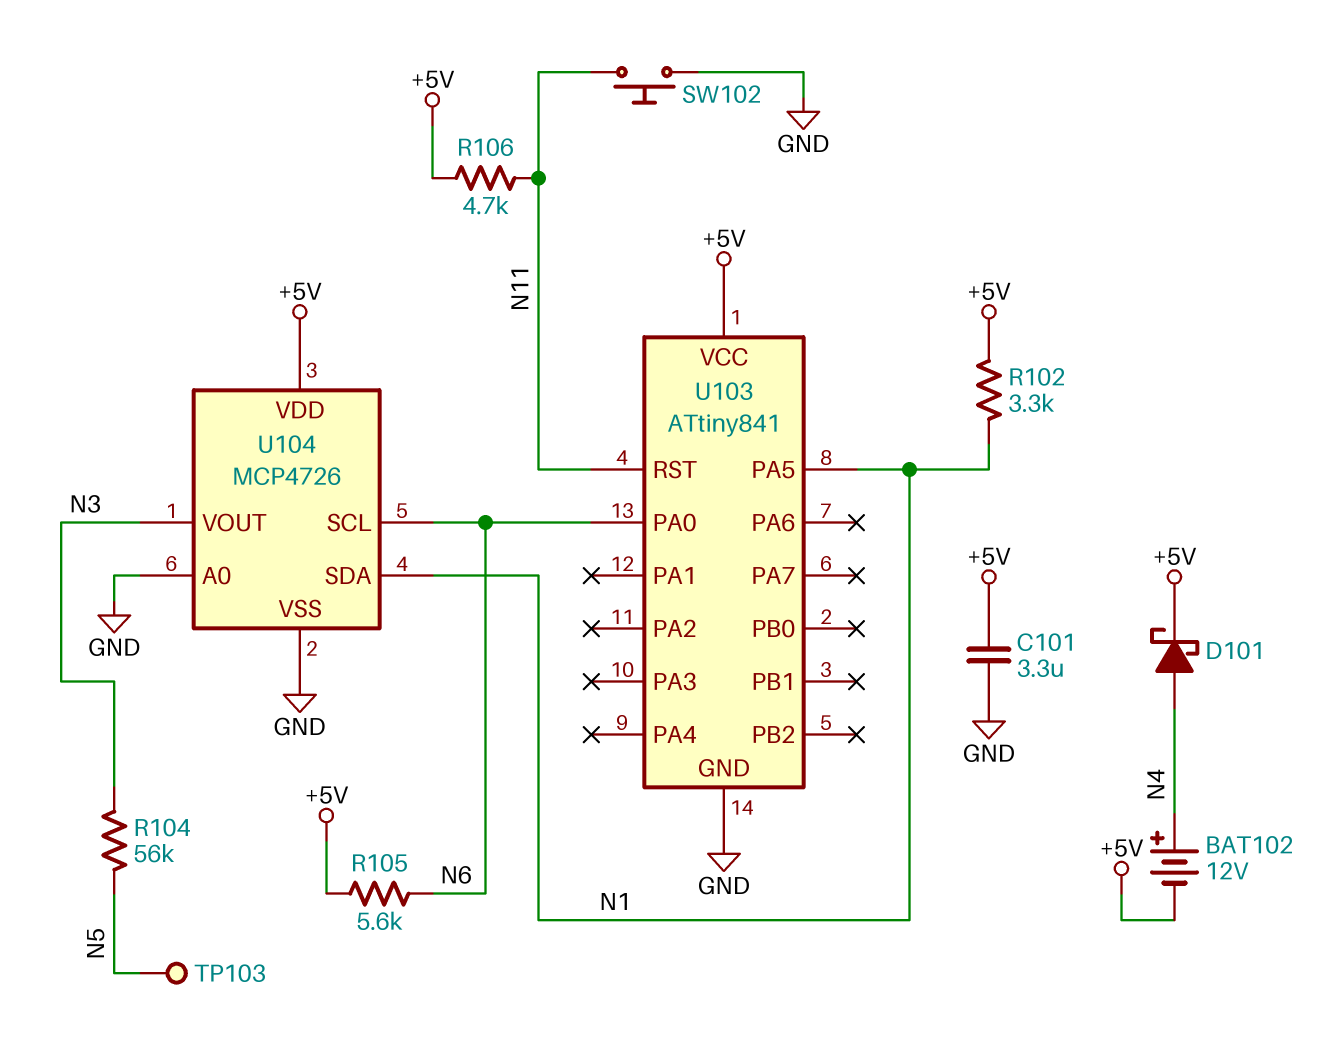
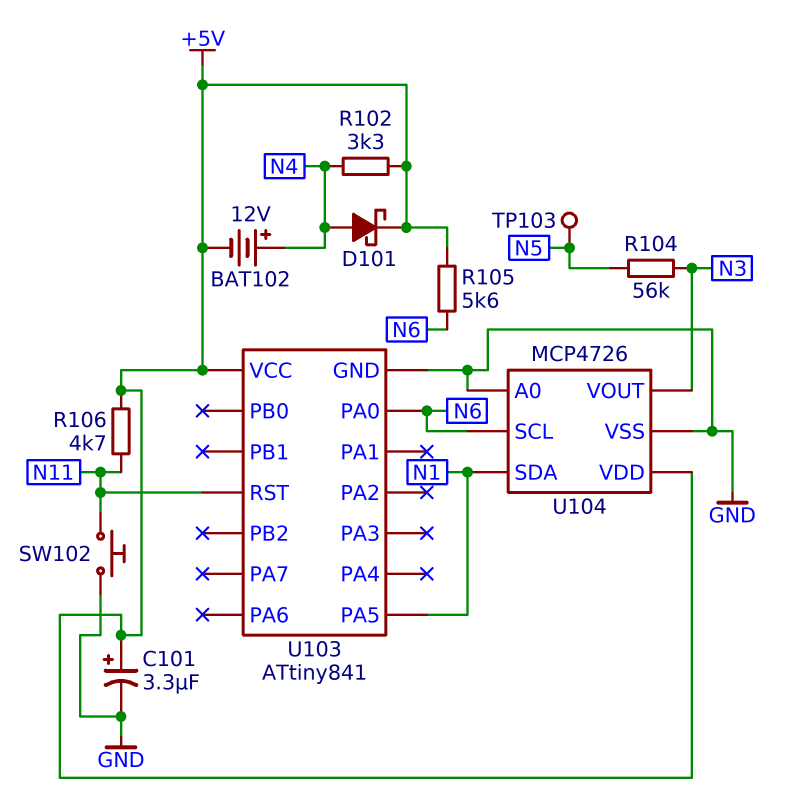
C101: 3.3uF (+5V, GND) -> 3.3uF (plus +5V, minus GND)
R102: 3.3k (+5V, N1) -> 3.3k (+5V, N4)

